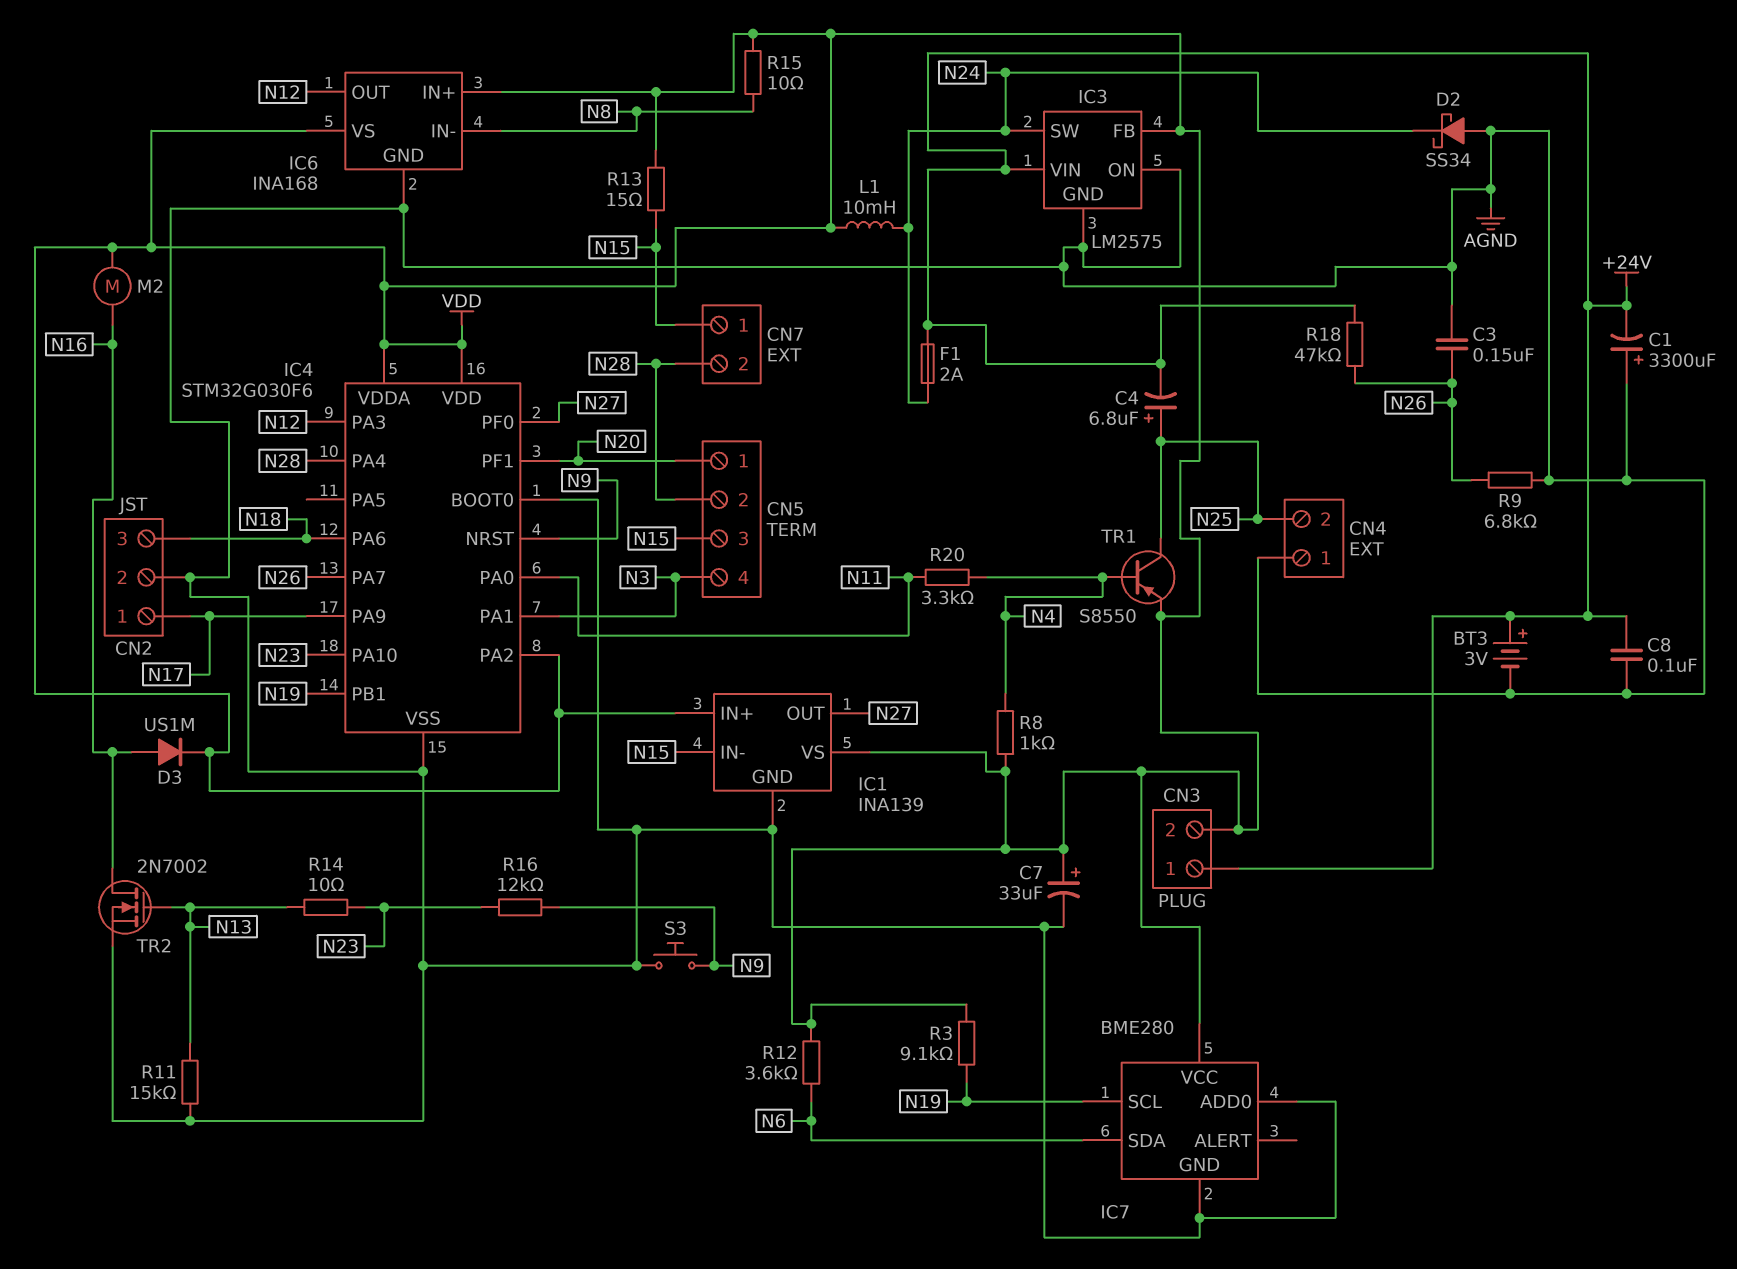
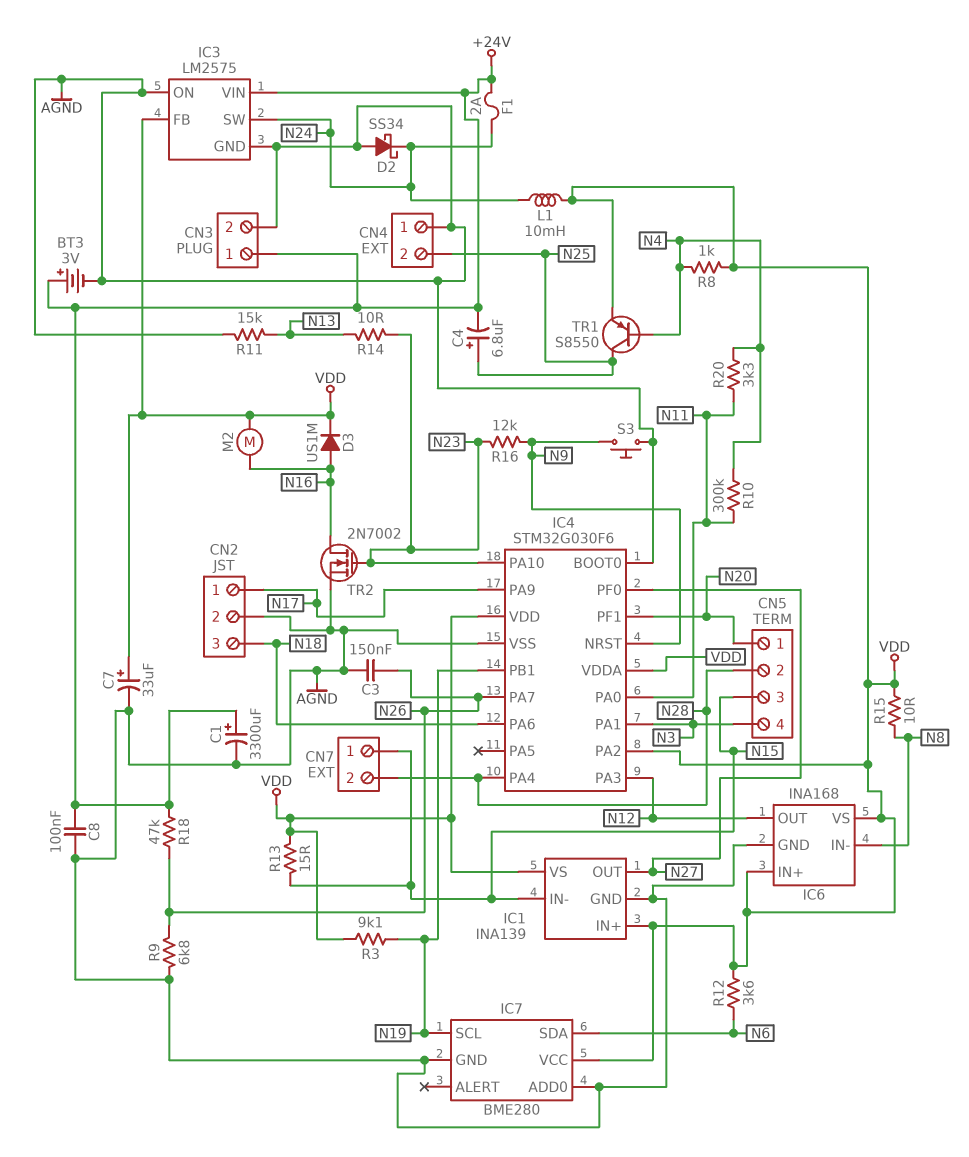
C1: 3300uF (plus AGND, minus +24V) -> 3300uF (plus +24V, minus AGND)
CN3 pin 2: VDD -> AGND
R10: none -> 300k (N4, N11)
TR2: NMOS 2N7002 (G N13, D N16, S AGND) -> NMOS 2N7002 (G N23, D N16, S AGND)

